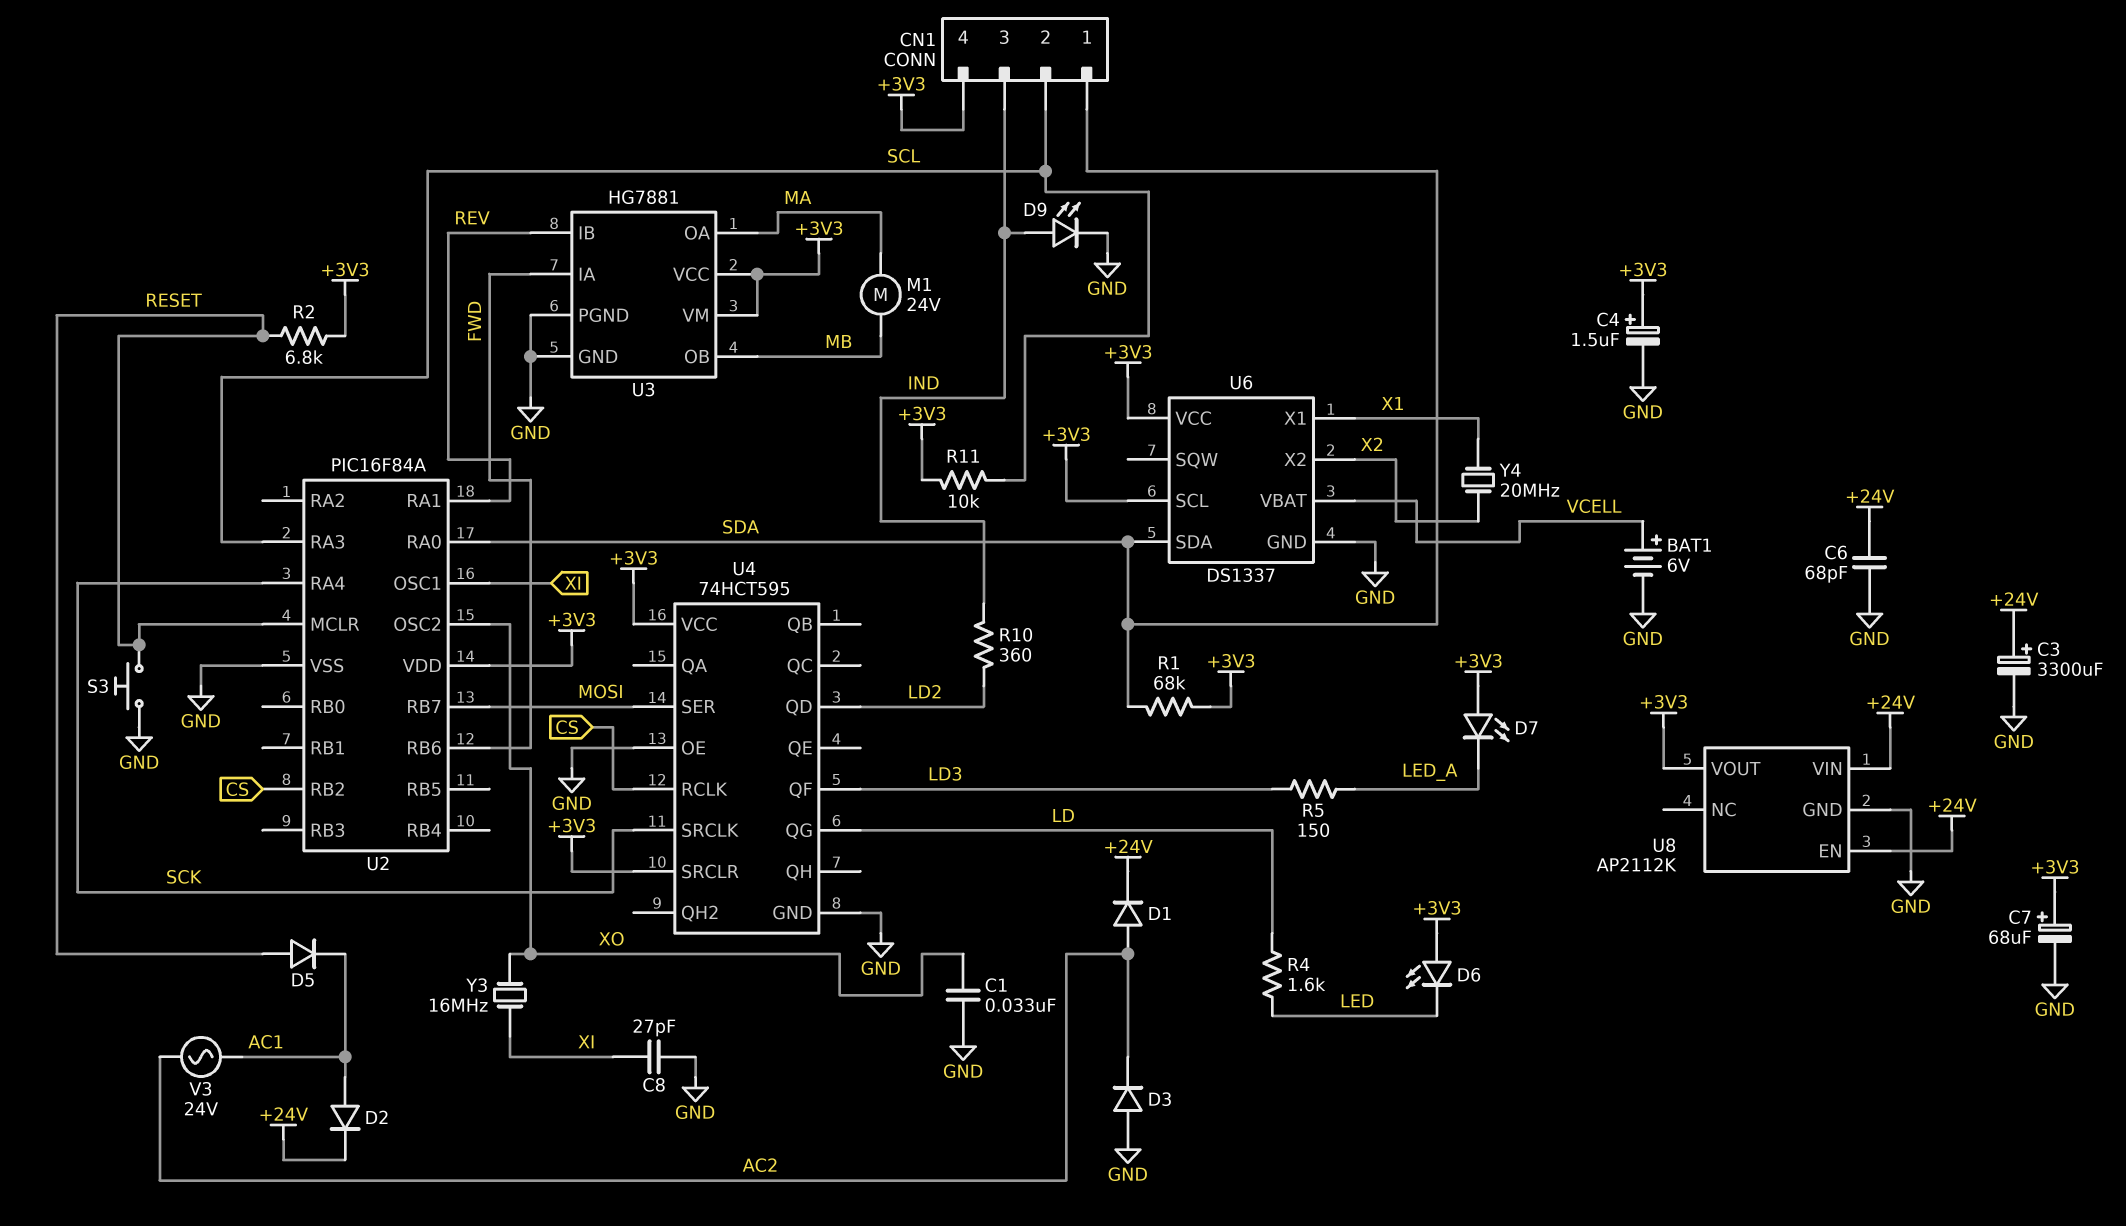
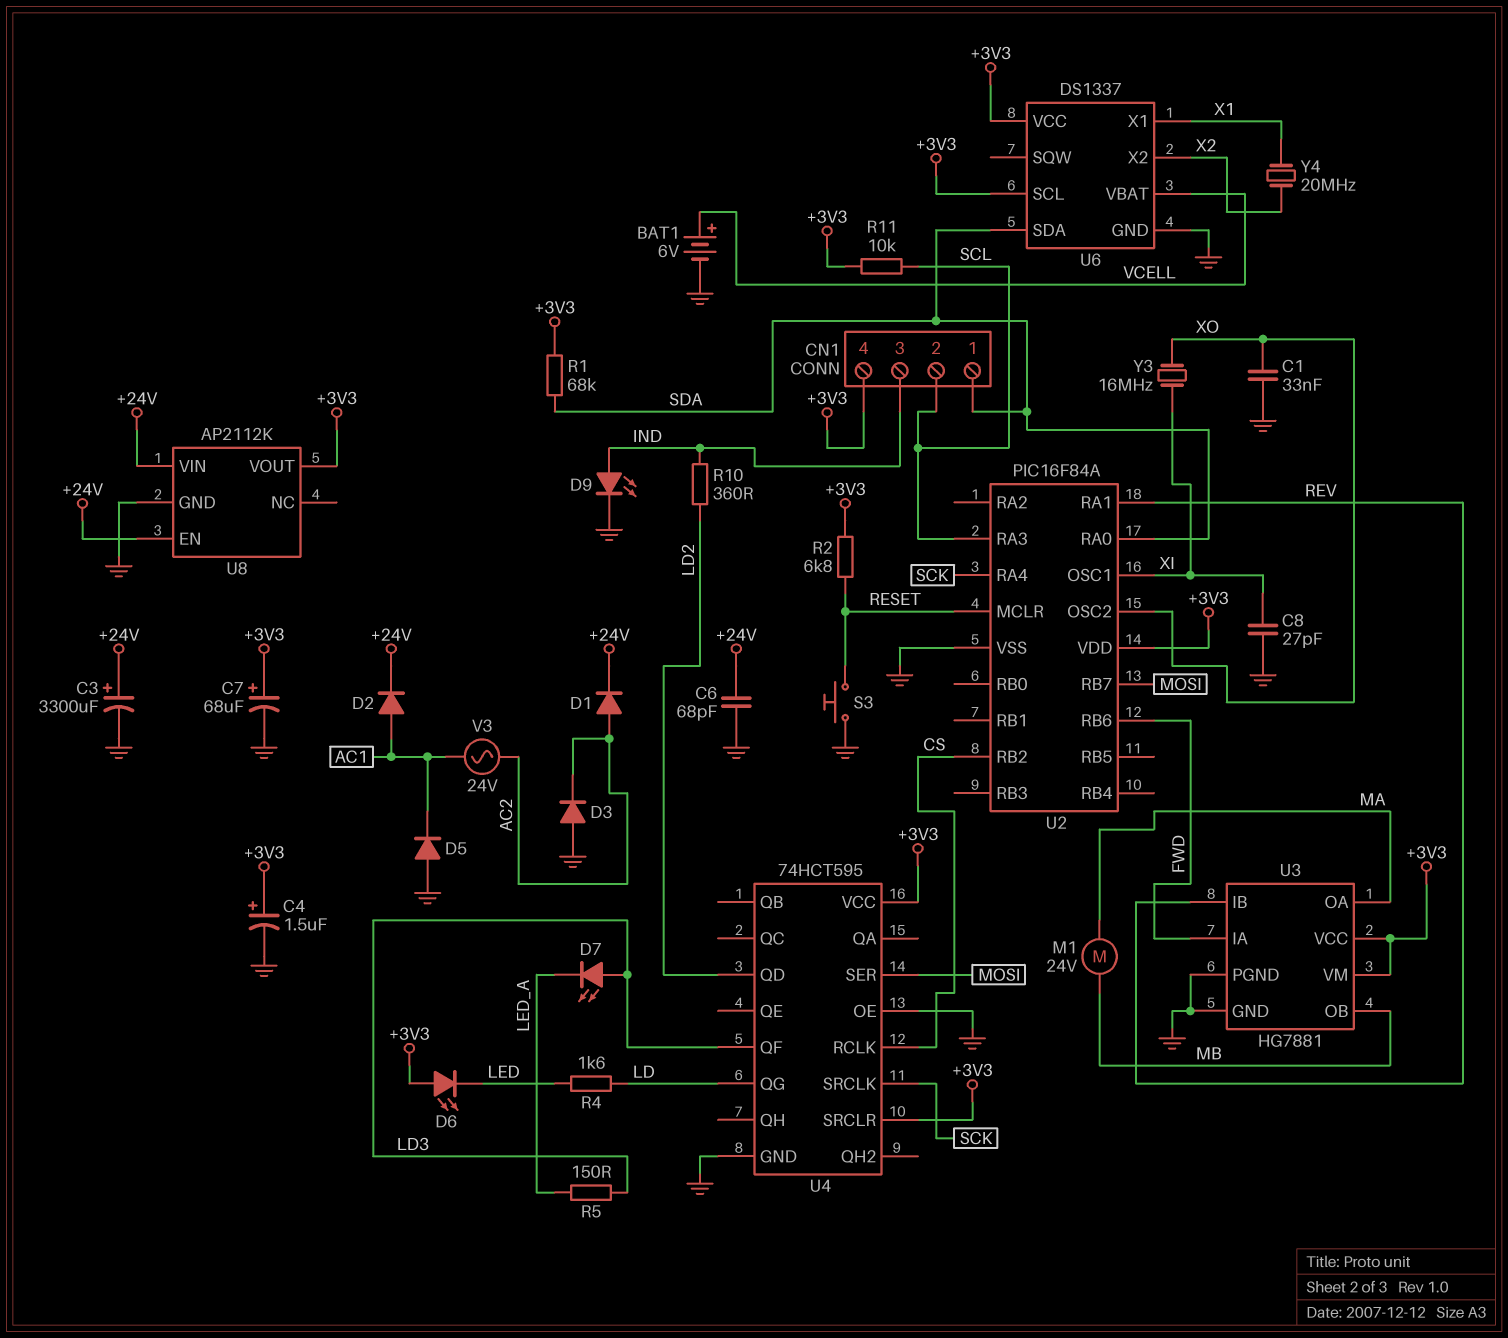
D5: diode (A RESET, K AC1) -> diode (A GND, K AC1)
D7: LED (A +3V3, K LED_A) -> LED (A LD3, K LED_A)

